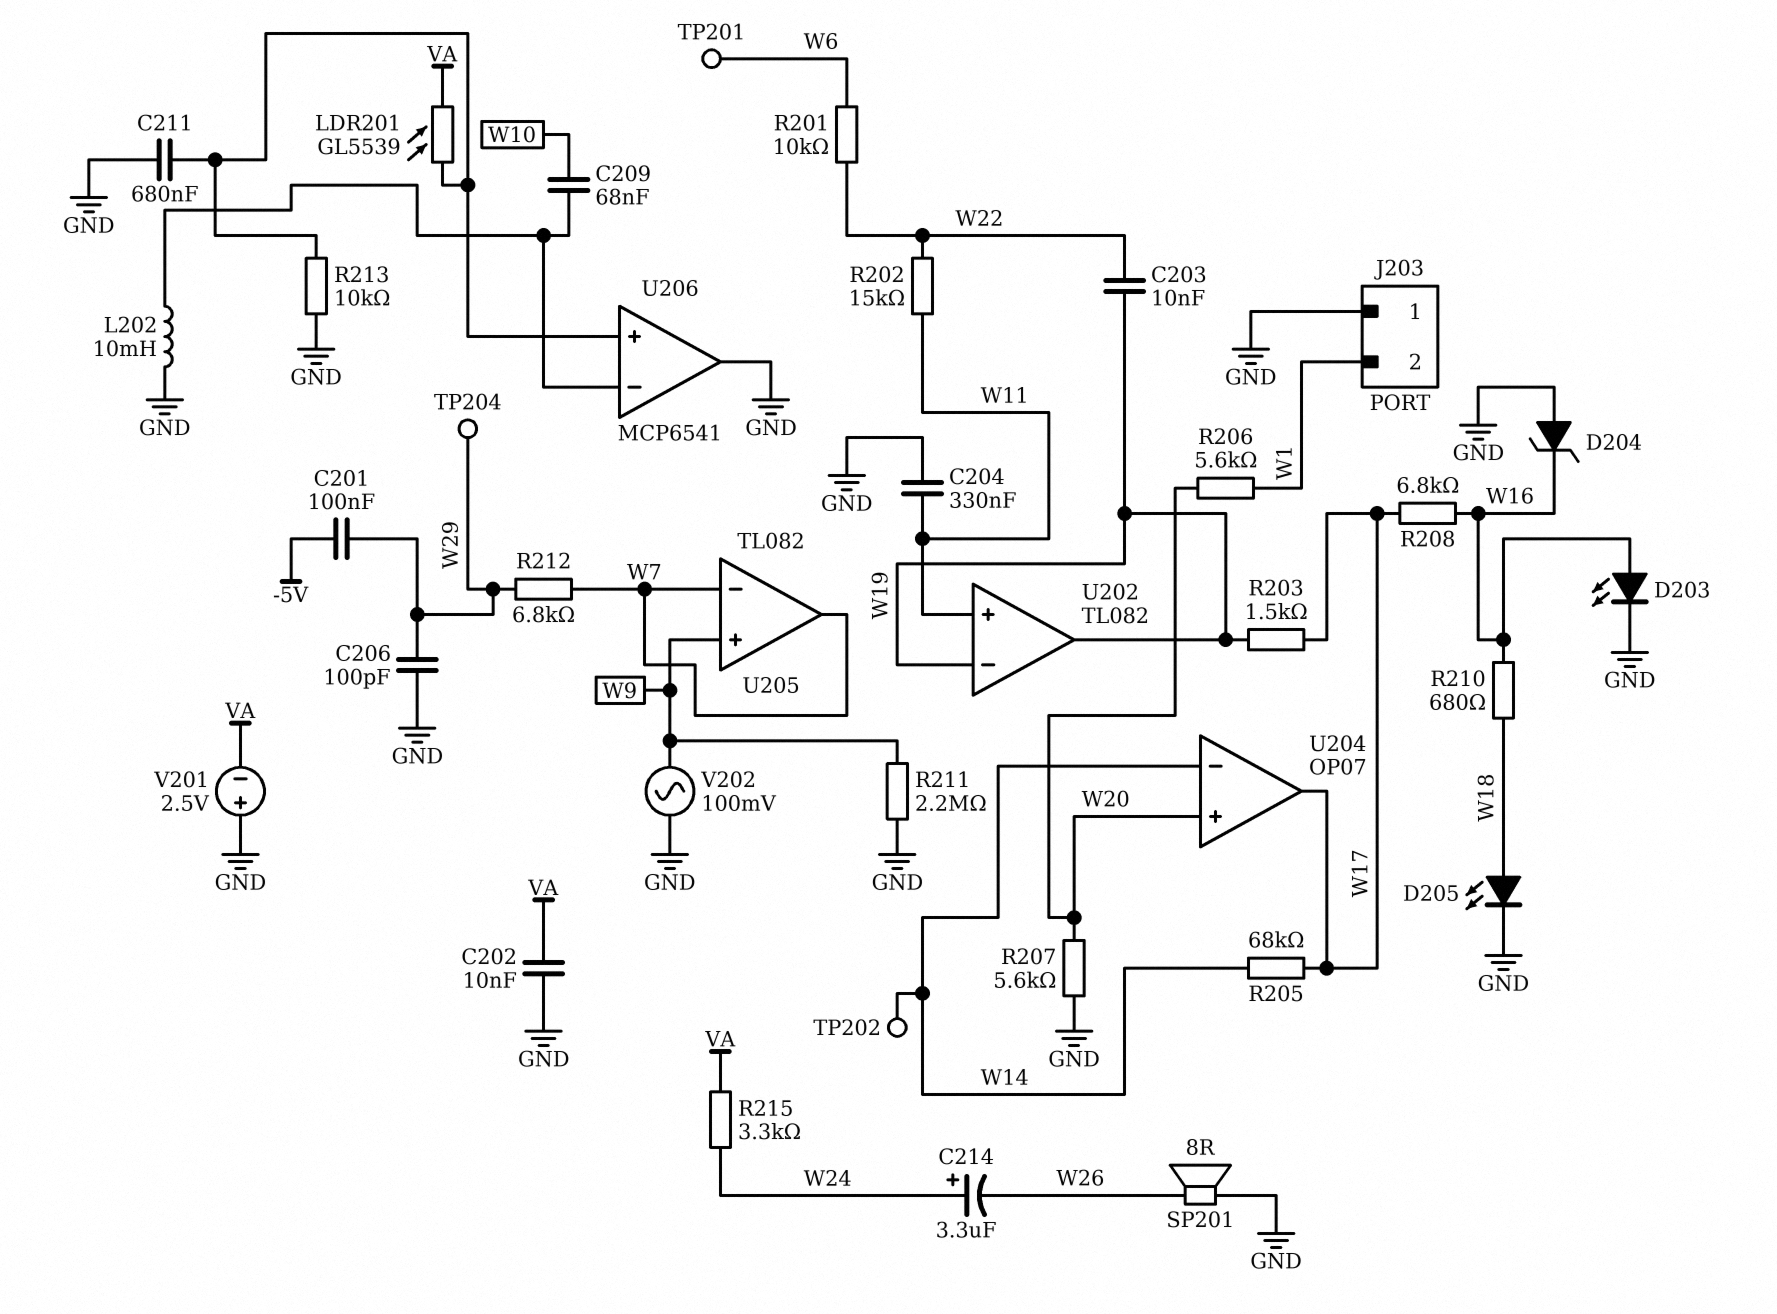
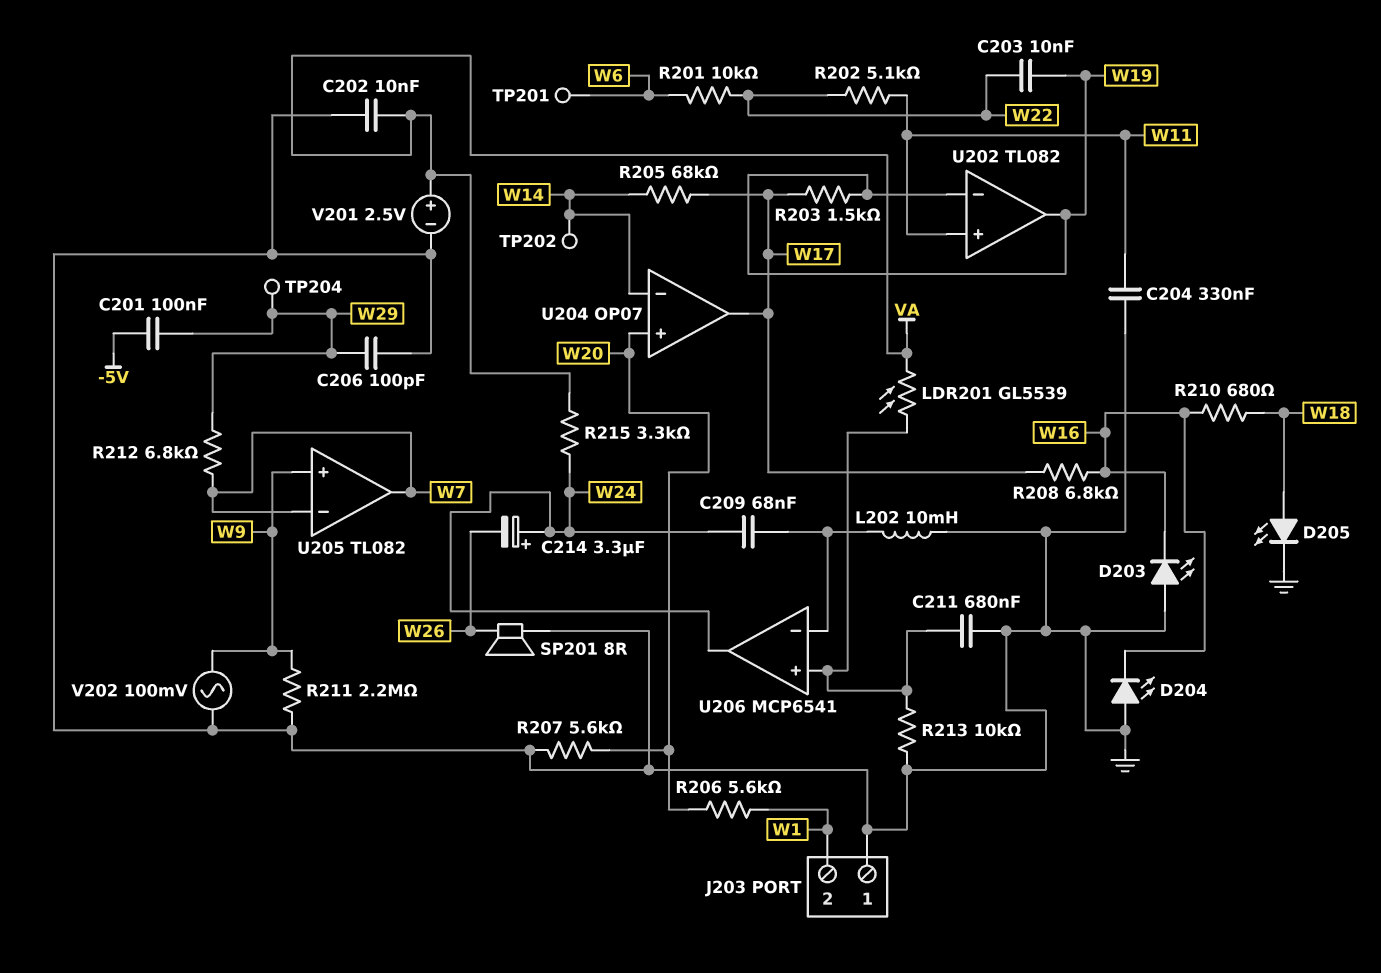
C209: 68nF (U206/in-, W10) -> 68nF (U206/in-, W24)
D203: LED (A W16, K GND) -> LED (A GND, K W16)
D204: zener (A GND, K W16) -> LED (A GND, K W16)
R202: 15k (W11, W22) -> 5.1k (W11, W22)
U206 pin out: GND -> W24
V201: 2.5V (plus GND, minus VA) -> 2.5V (plus VA, minus GND)

